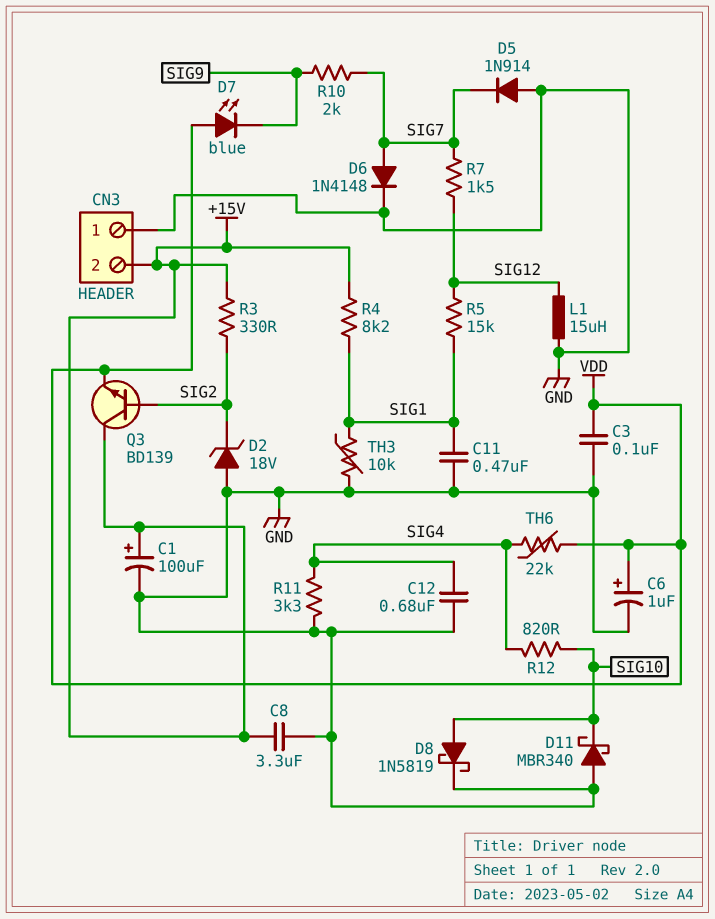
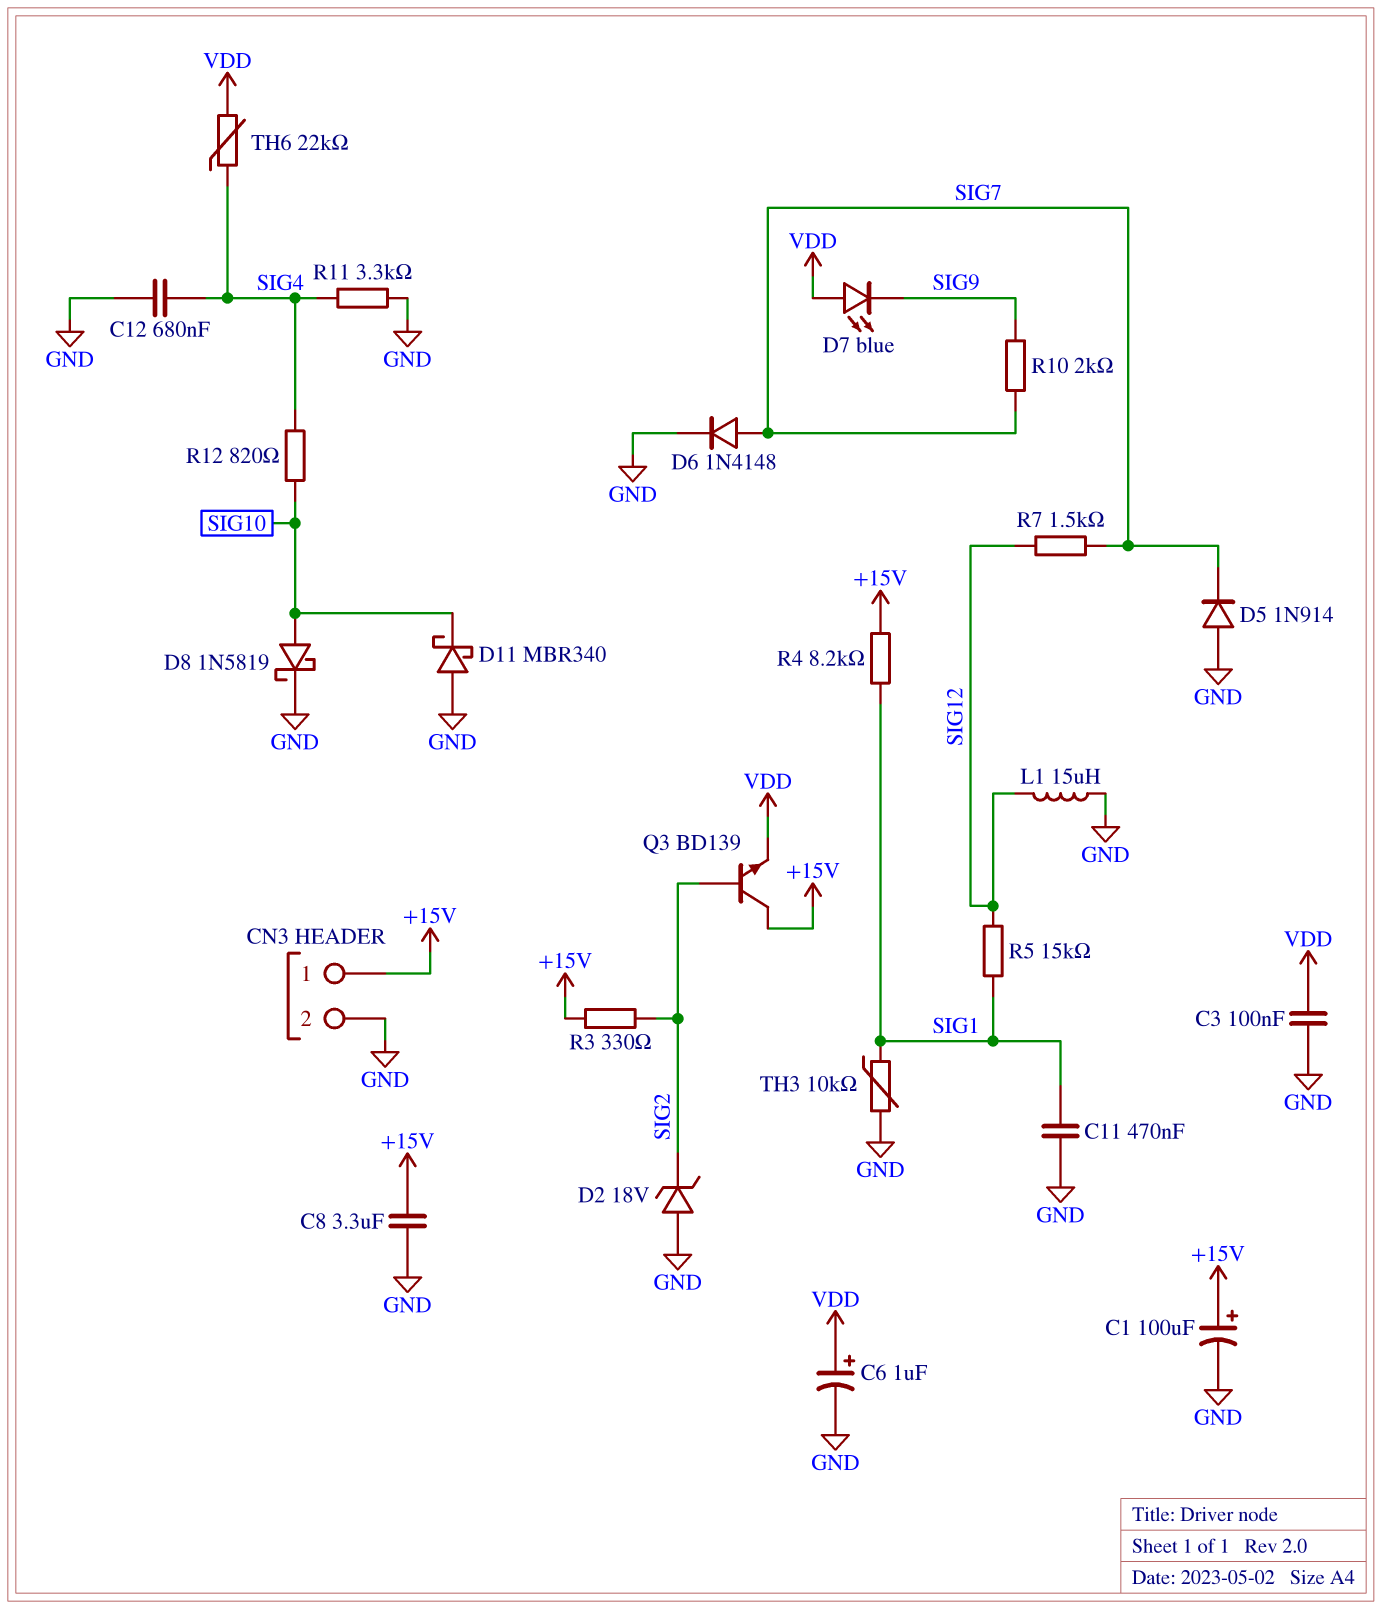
CN3 pin 1: GND -> +15V
CN3 pin 2: +15V -> GND

